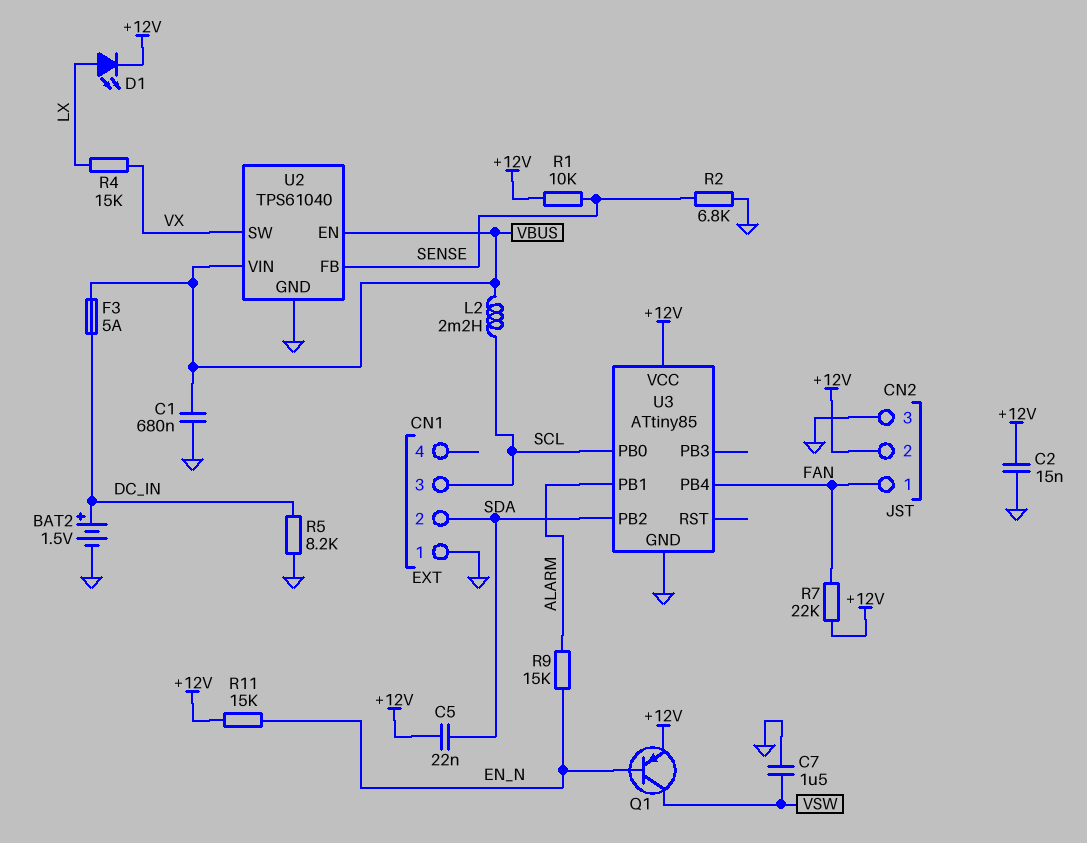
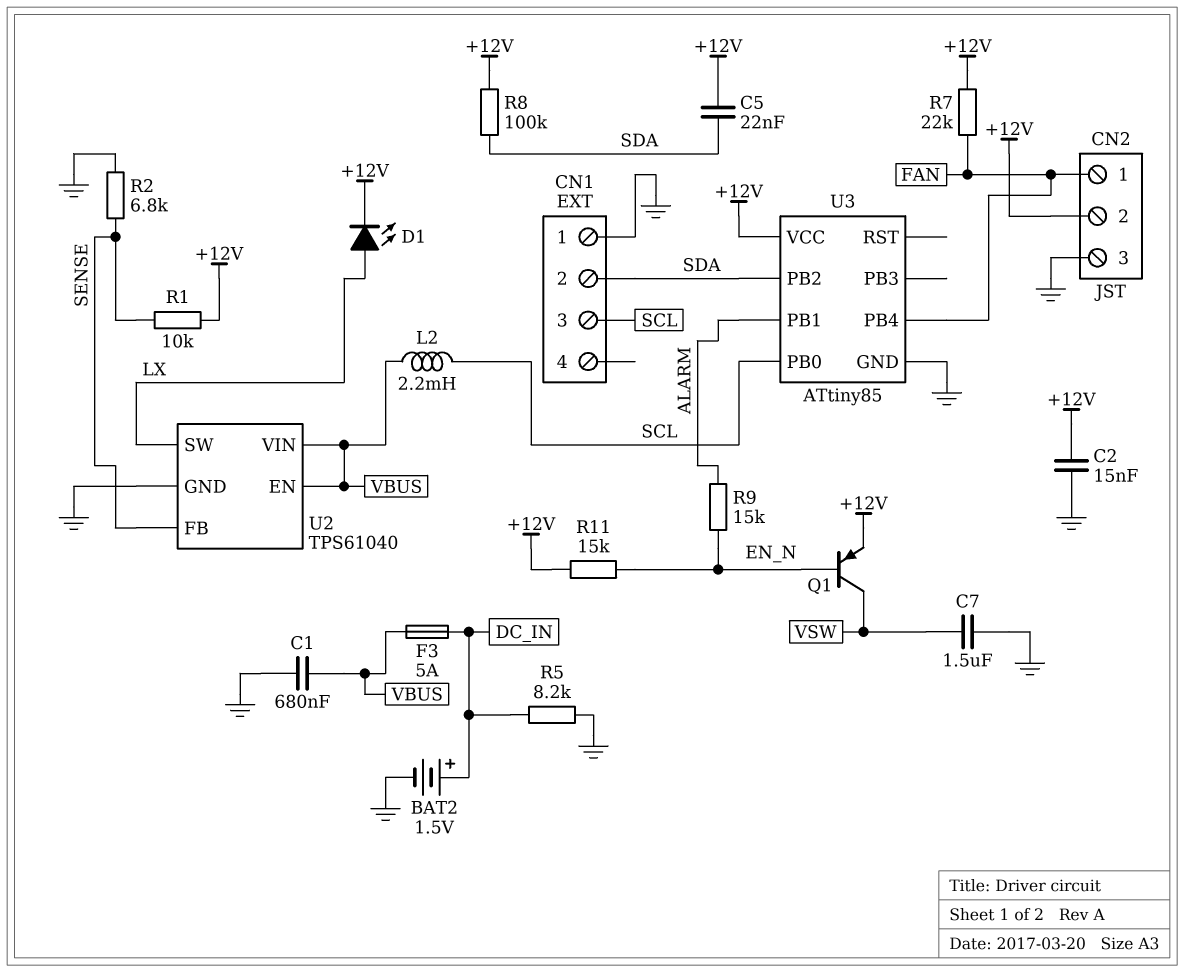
R4: 15k (LX, VX) -> none
R8: none -> 100k (+12V, SDA)
U2 pin SW: VX -> LX

